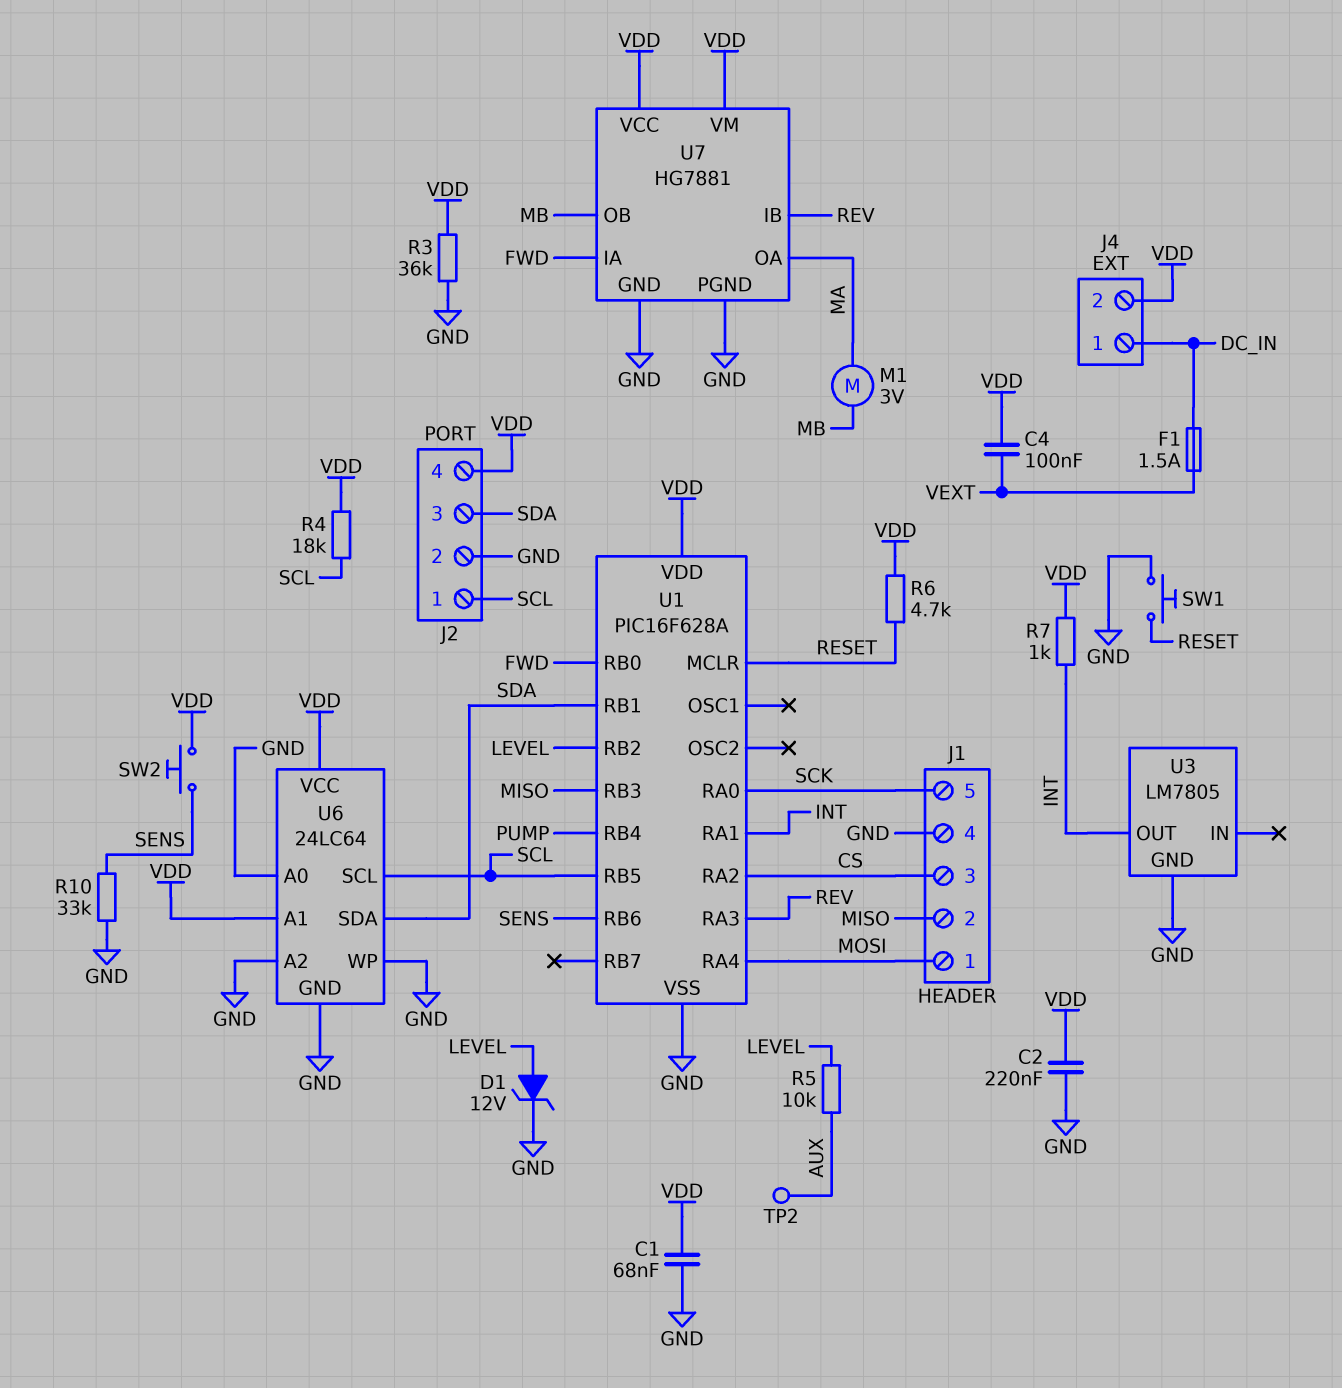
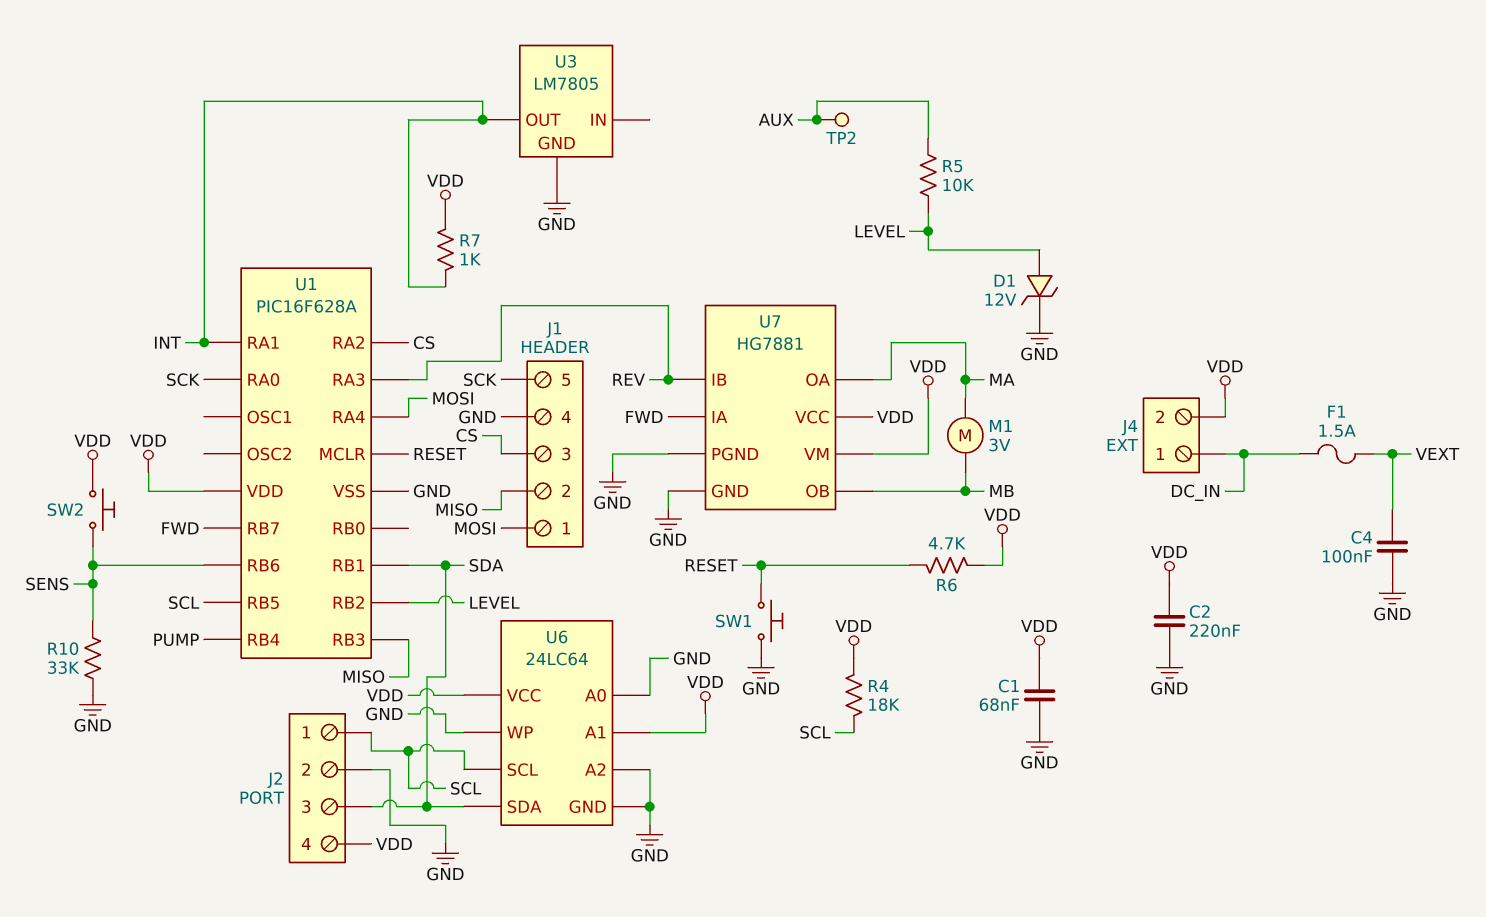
C4: 100nF (VDD, VEXT) -> 100nF (GND, VEXT)
R3: 36k (GND, VDD) -> none
U1 pin RB0: FWD -> none
U1 pin RB7: none -> FWD

